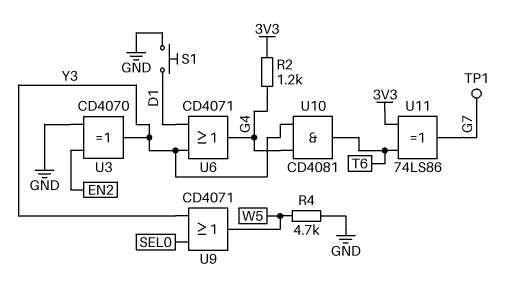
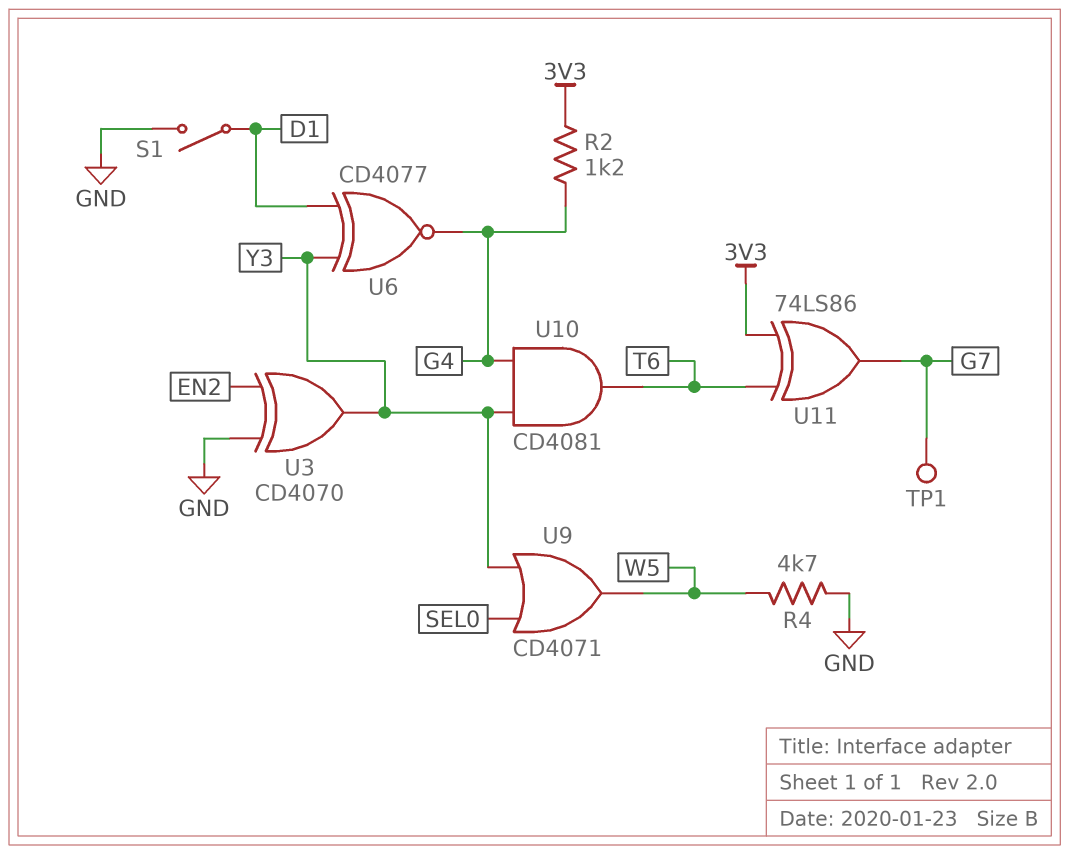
S1: button (D1, GND) -> switch (D1, GND)
U6: OR CD4071 (in D1, in Y3, out G4) -> XNOR CD4077 (in D1, in Y3, out G4)

